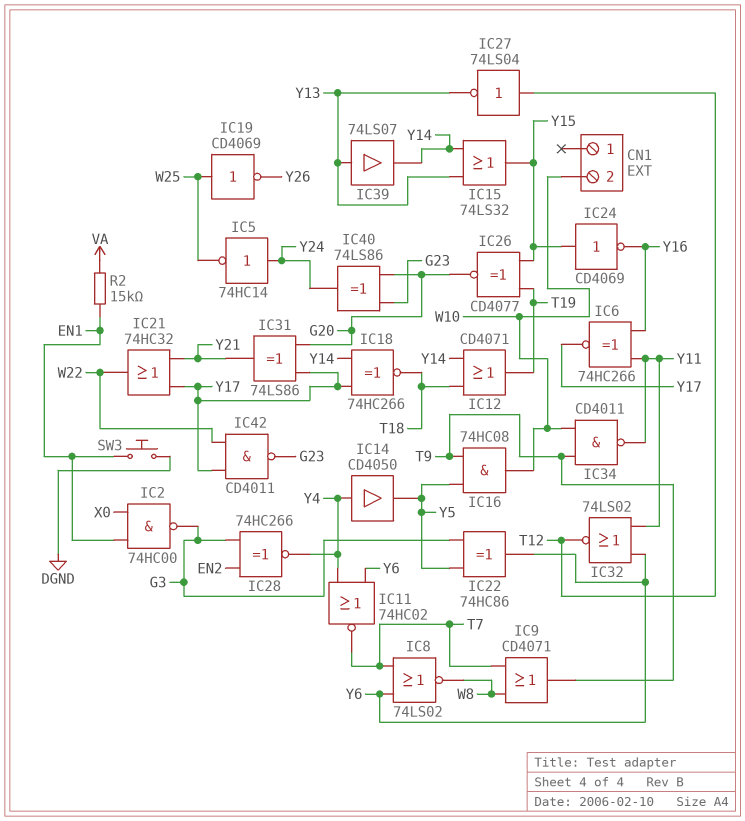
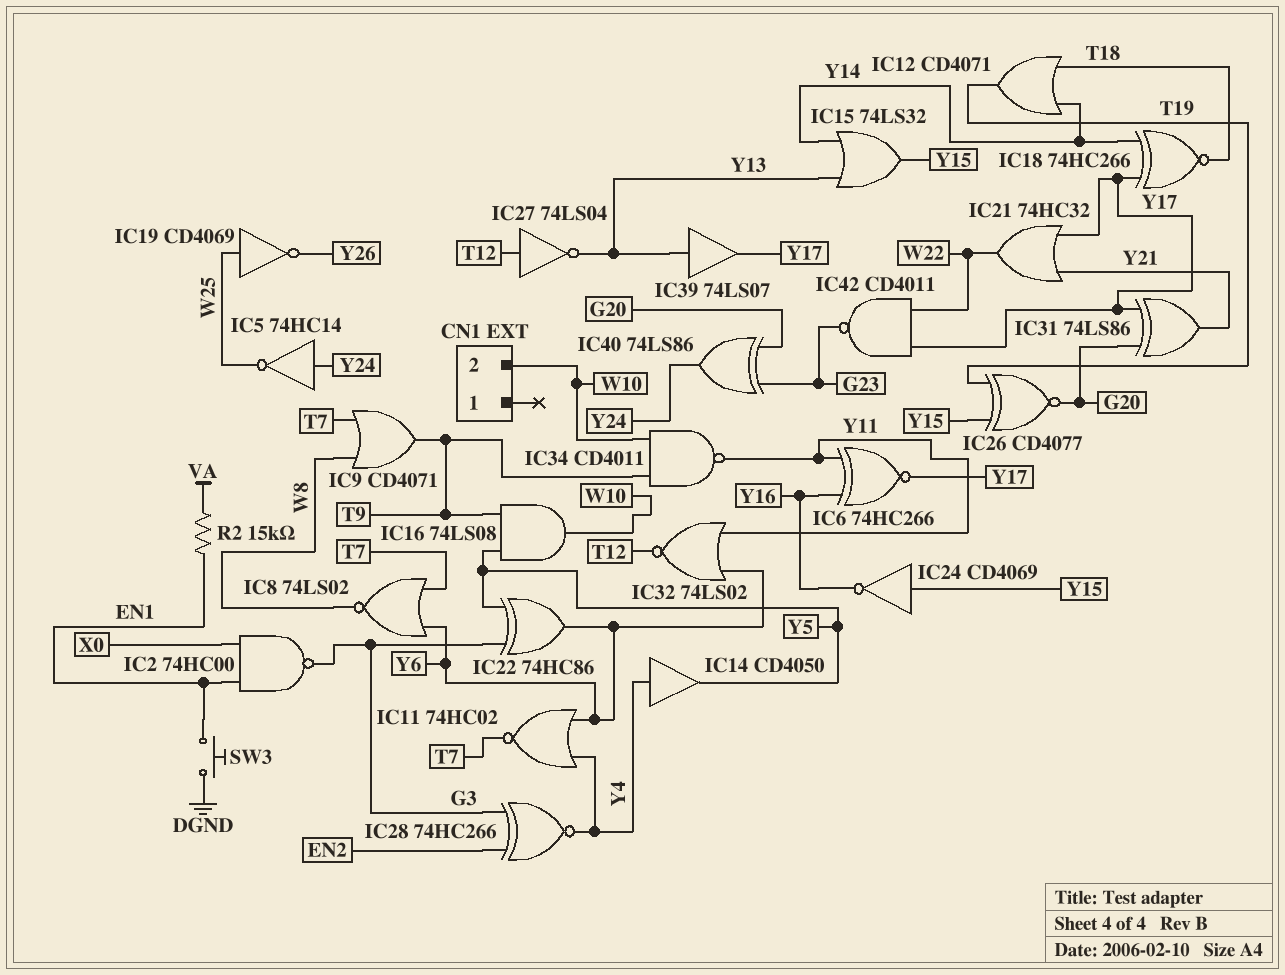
IC16: AND 74HC08 (in T9, in Y5, out W10) -> AND 74LS08 (in T9, in Y5, out W10)
IC39: buffer 74LS07 (in Y13, out Y14) -> buffer 74LS07 (in Y13, out Y17)

